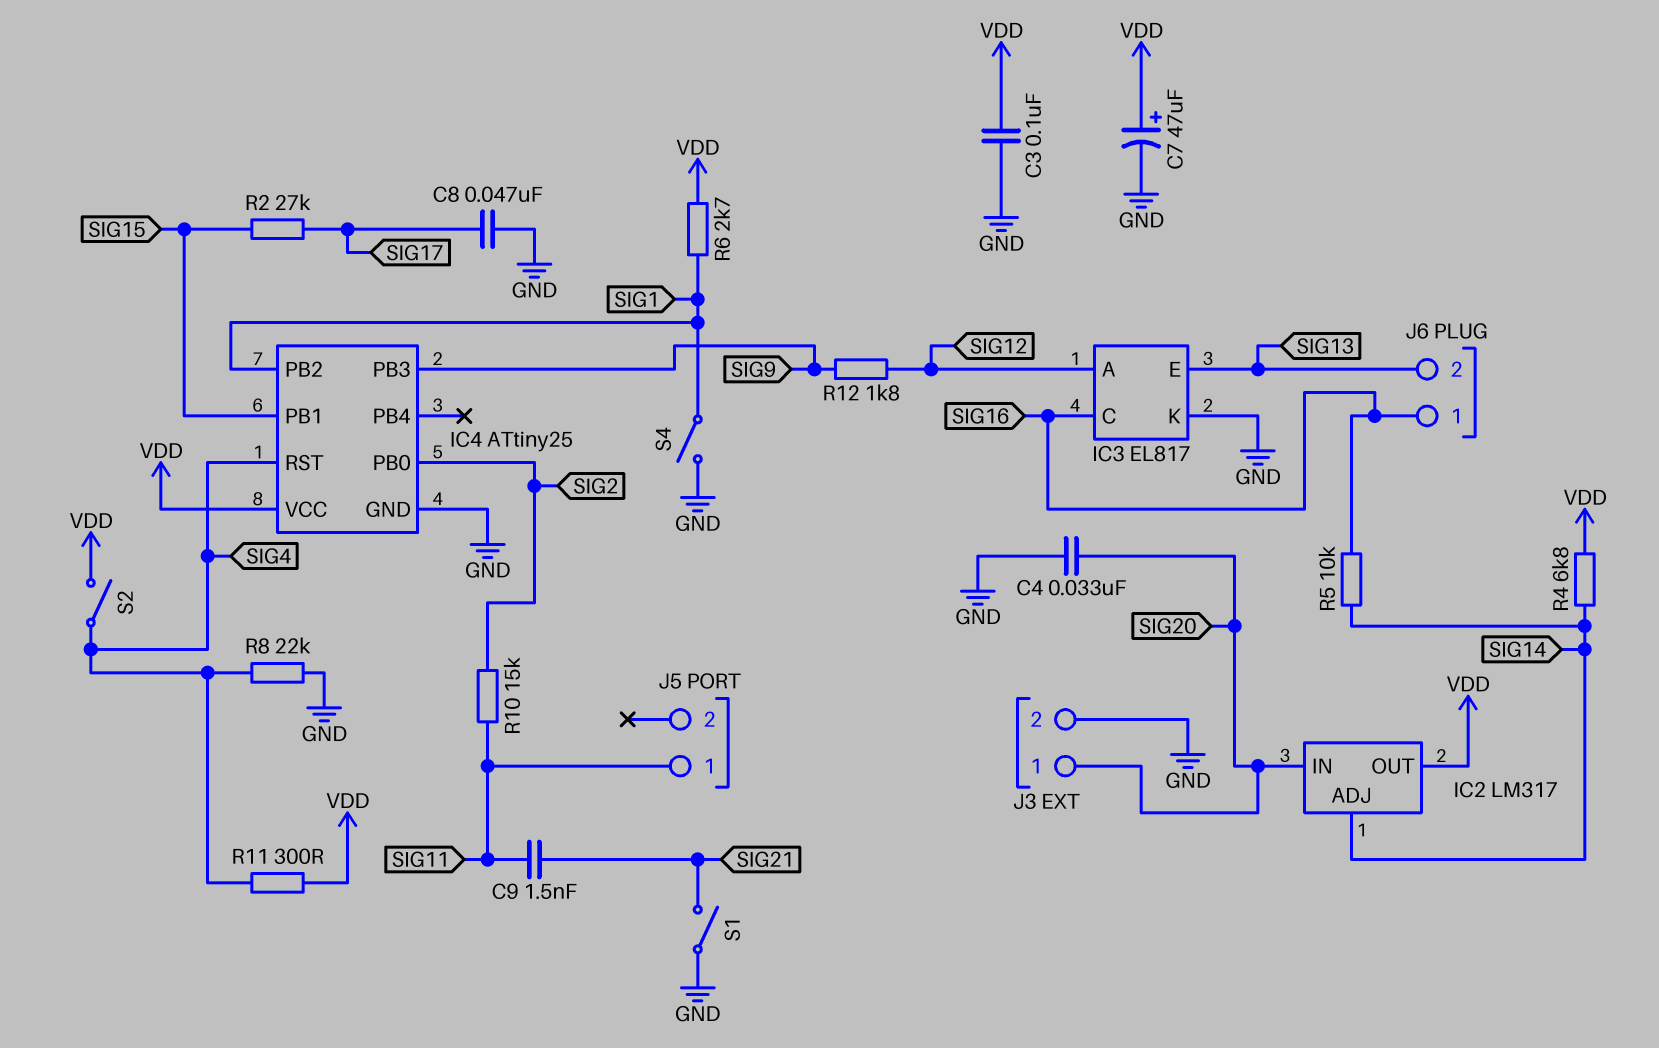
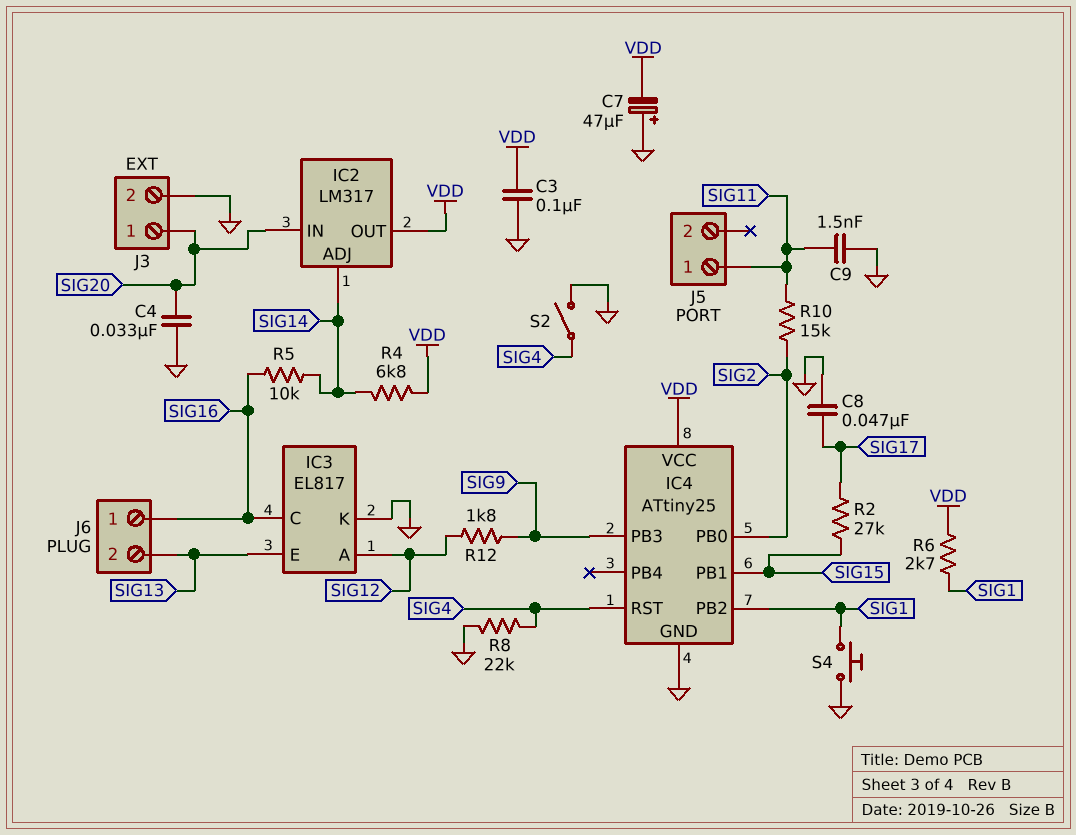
C7: 47uF (plus VDD, minus GND) -> 47uF (plus GND, minus VDD)
C9: 1.5nF (SIG11, SIG21) -> 1.5nF (GND, SIG11)
R11: 300 (SIG4, VDD) -> none
S1: switch (GND, SIG21) -> none
S2: switch (SIG4, VDD) -> switch (GND, SIG4)
S4: switch (GND, SIG1) -> button (GND, SIG1)

